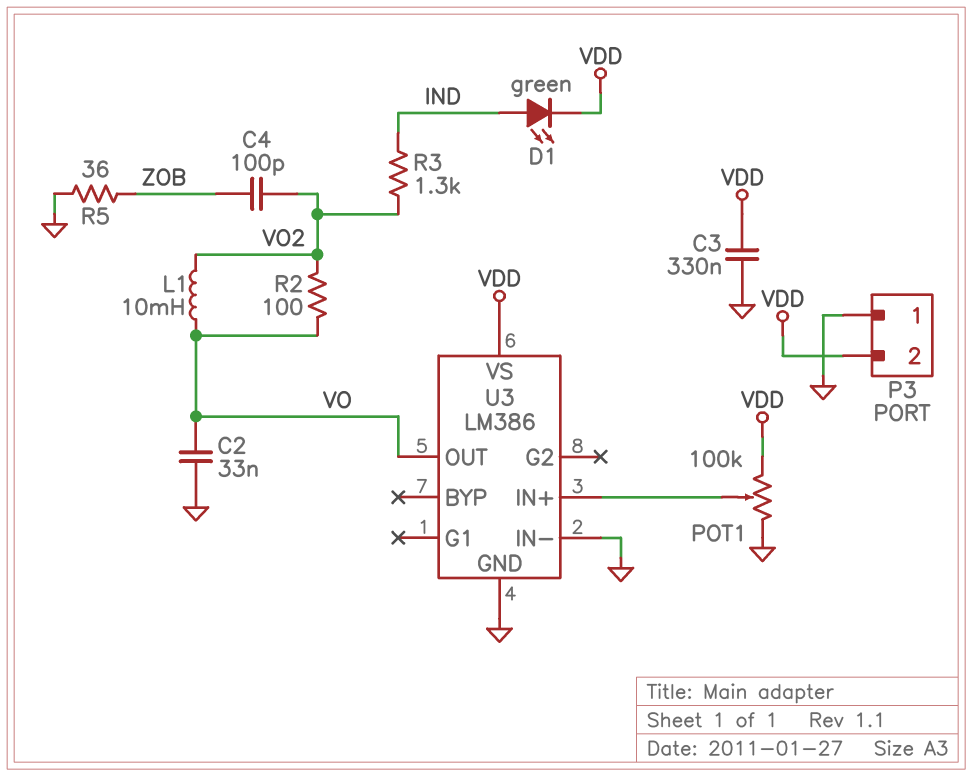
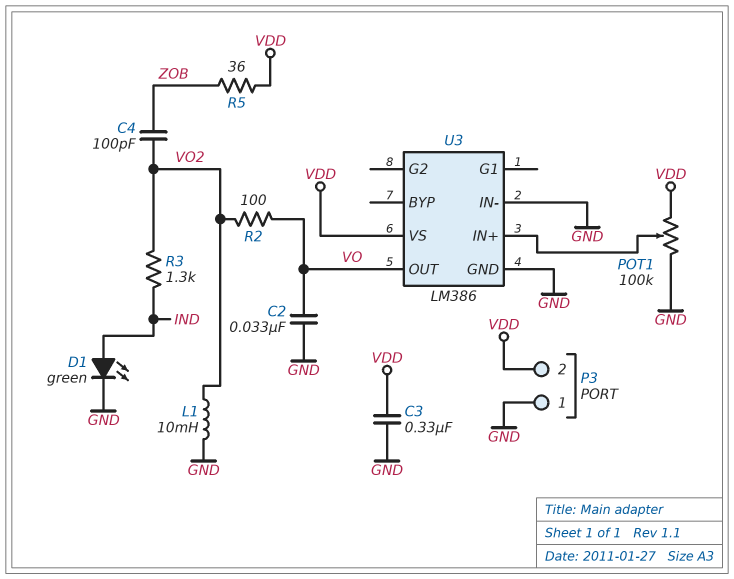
D1: LED green (A IND, K VDD) -> LED green (A IND, K GND)
L1: 10mH (VO, VO2) -> 10mH (GND, VO2)
R5: 36 (GND, ZOB) -> 36 (VDD, ZOB)

